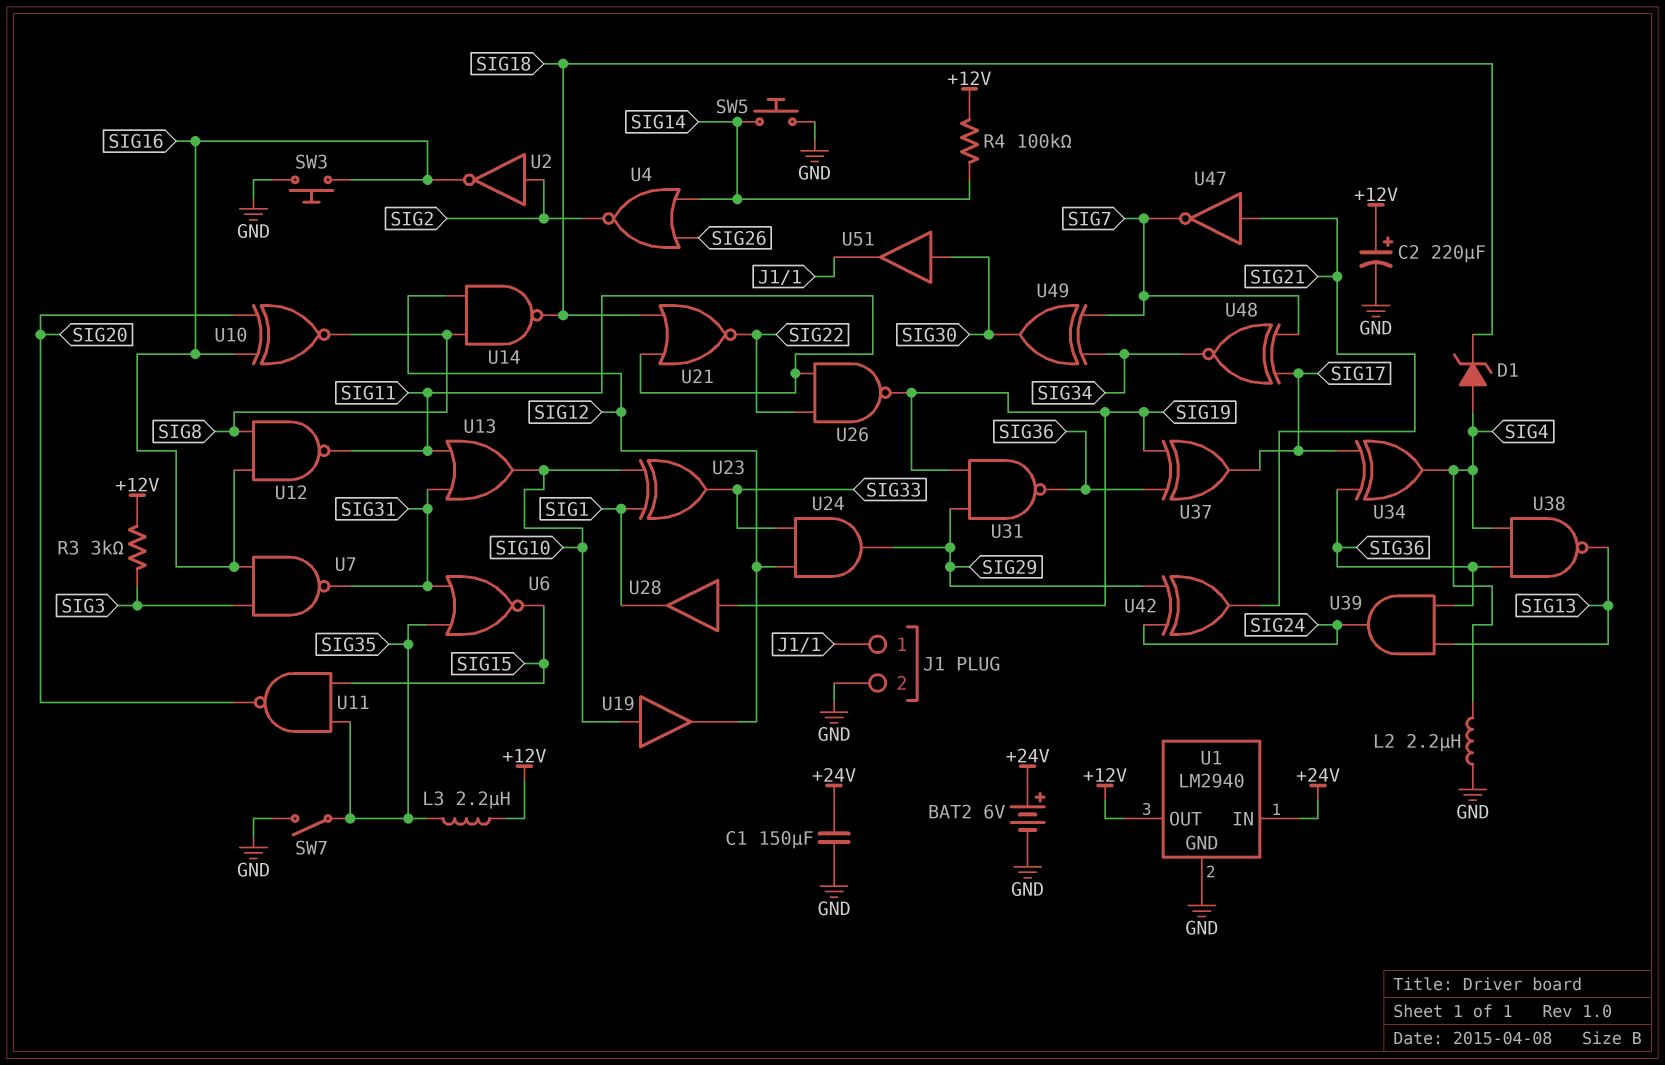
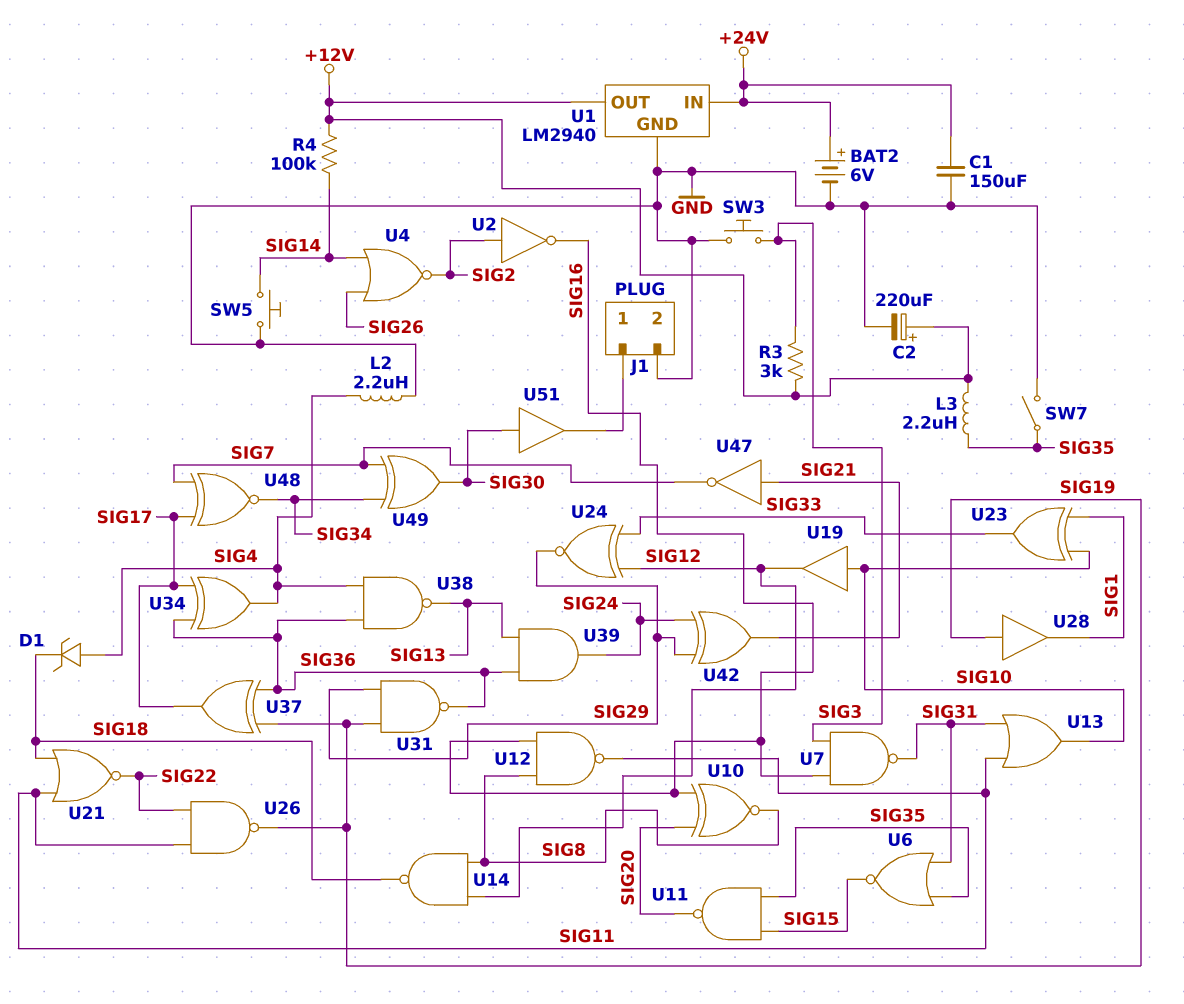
SW3: button (GND, SIG16) -> button (GND, SIG3)
U24: AND (in SIG12, in SIG33, out SIG29) -> XNOR (in SIG12, in SIG33, out SIG29)

